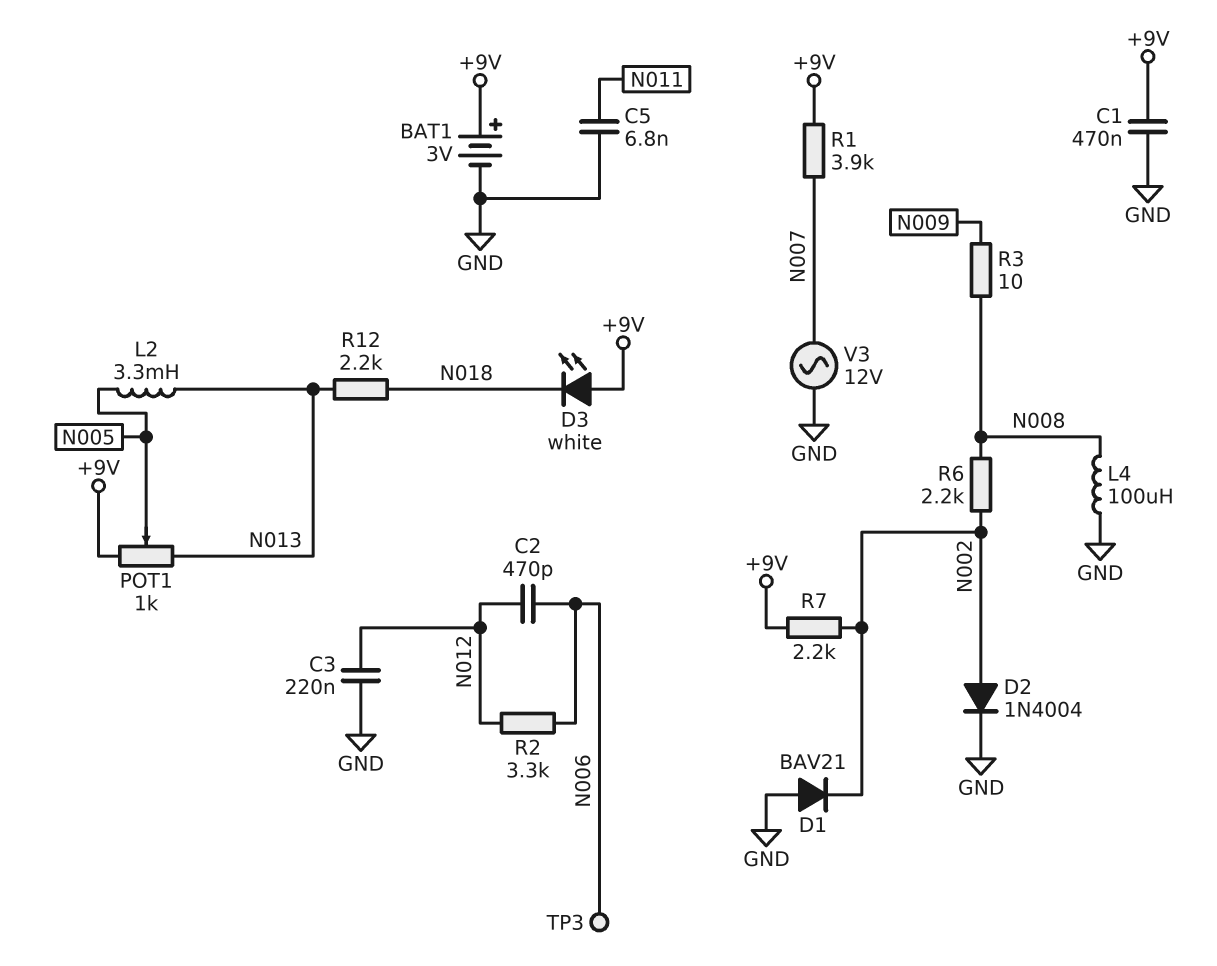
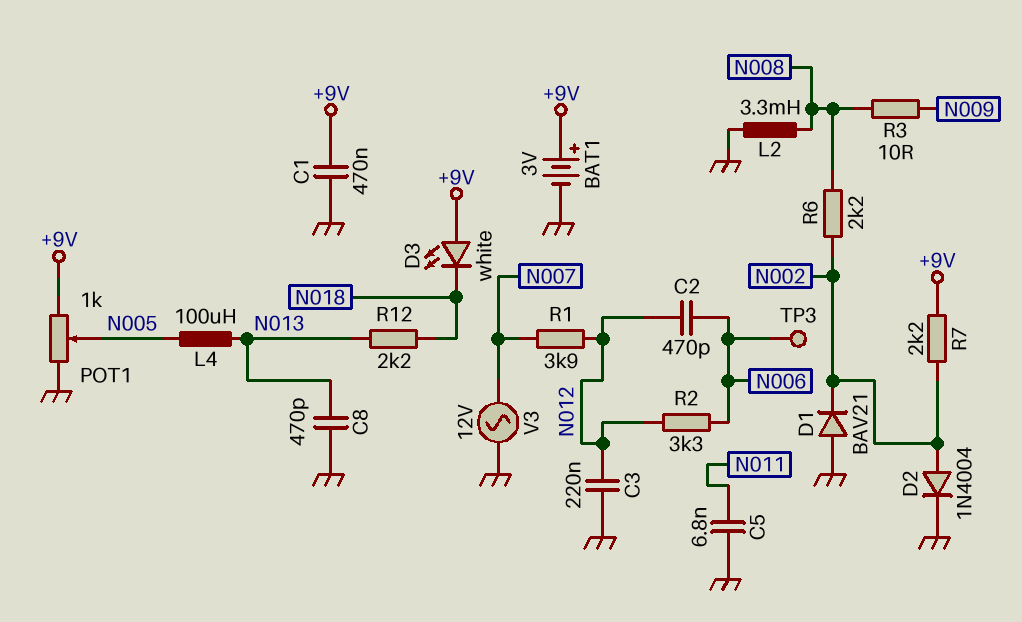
C8: none -> 470pF (GND, N013)
L2: 3.3mH (N005, N013) -> 3.3mH (GND, N008)
L4: 100uH (GND, N008) -> 100uH (N005, N013)
POT1: 1k (+9V, N013, wiper N005) -> 1k (+9V, GND, wiper N005)
R1: 3.9k (+9V, N007) -> 3.9k (N007, N012)

